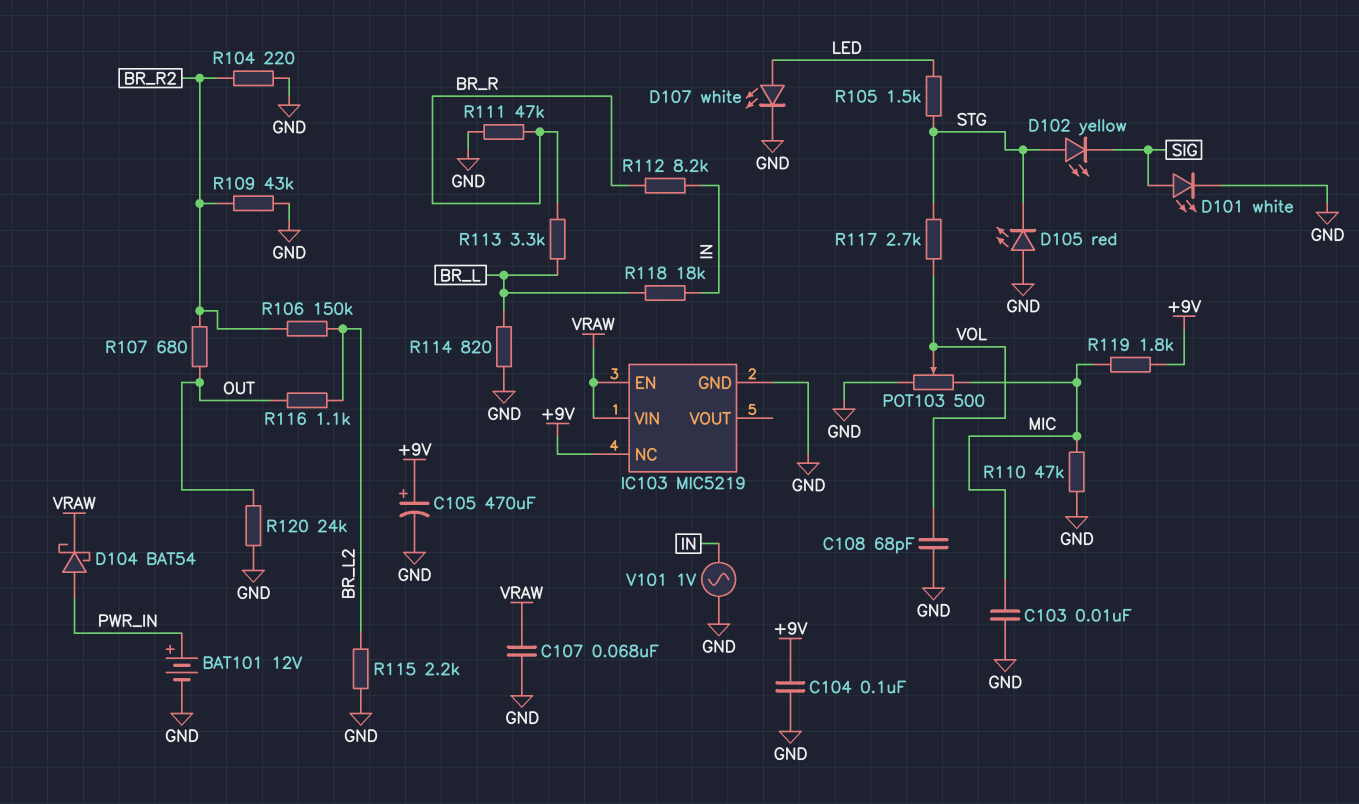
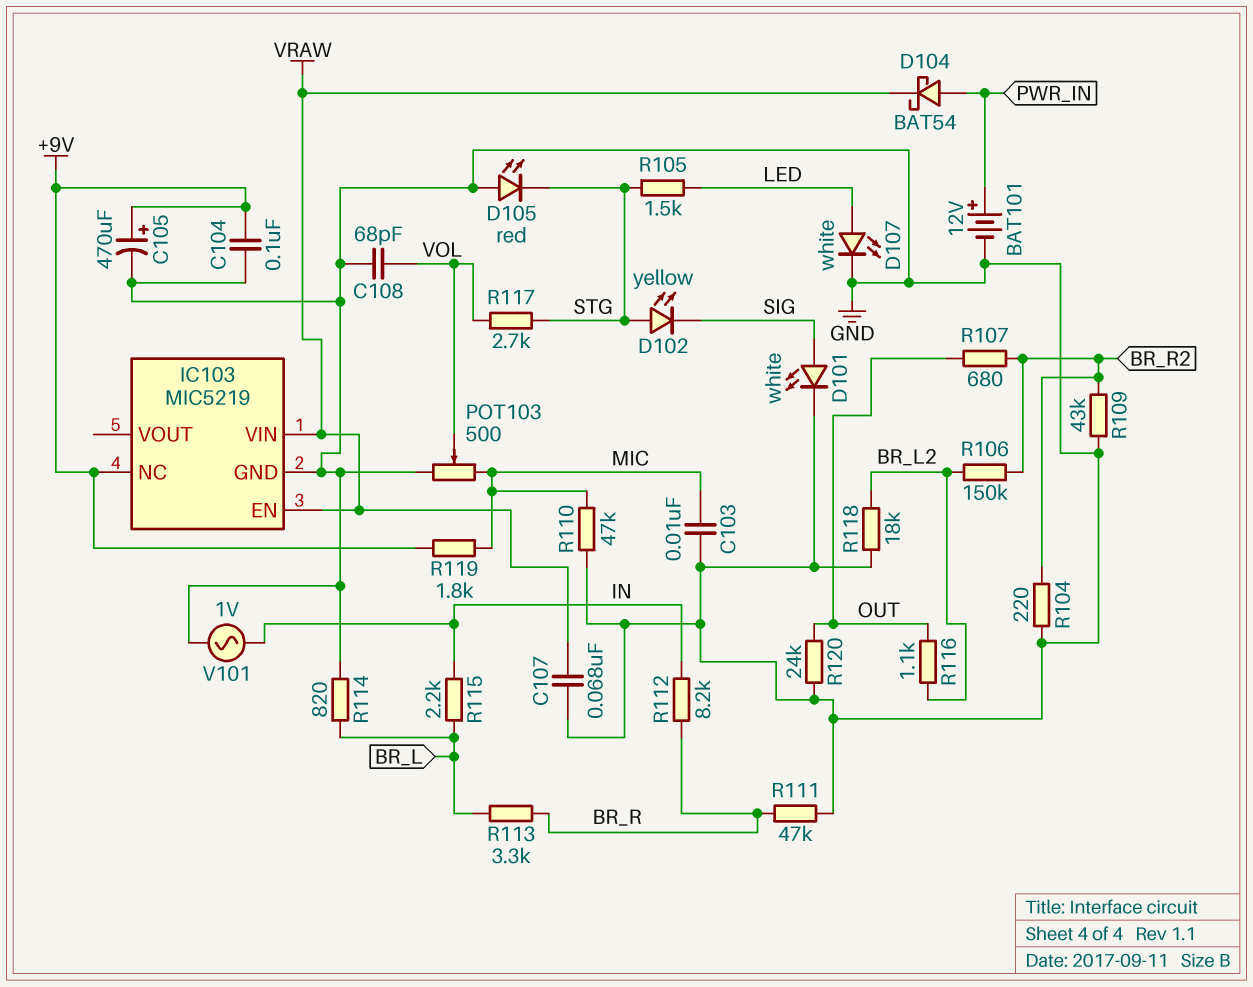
R115: 2.2k (BR_L2, GND) -> 2.2k (BR_L, IN)
R118: 18k (BR_L, IN) -> 18k (BR_L2, GND)

